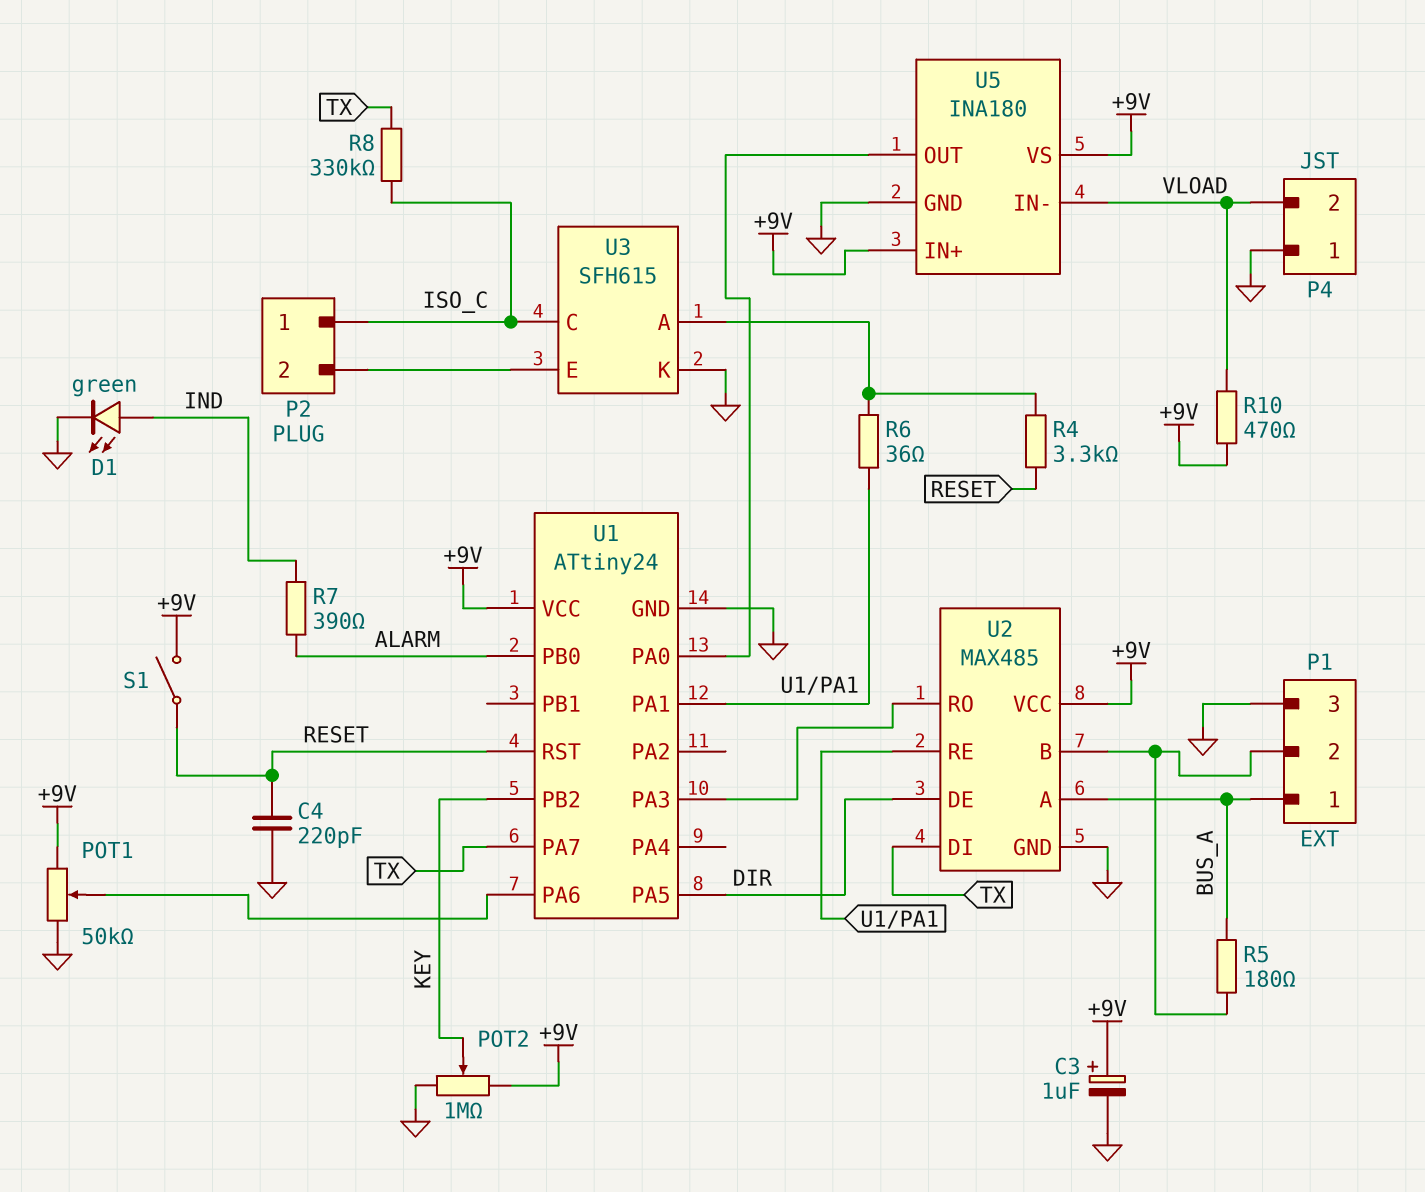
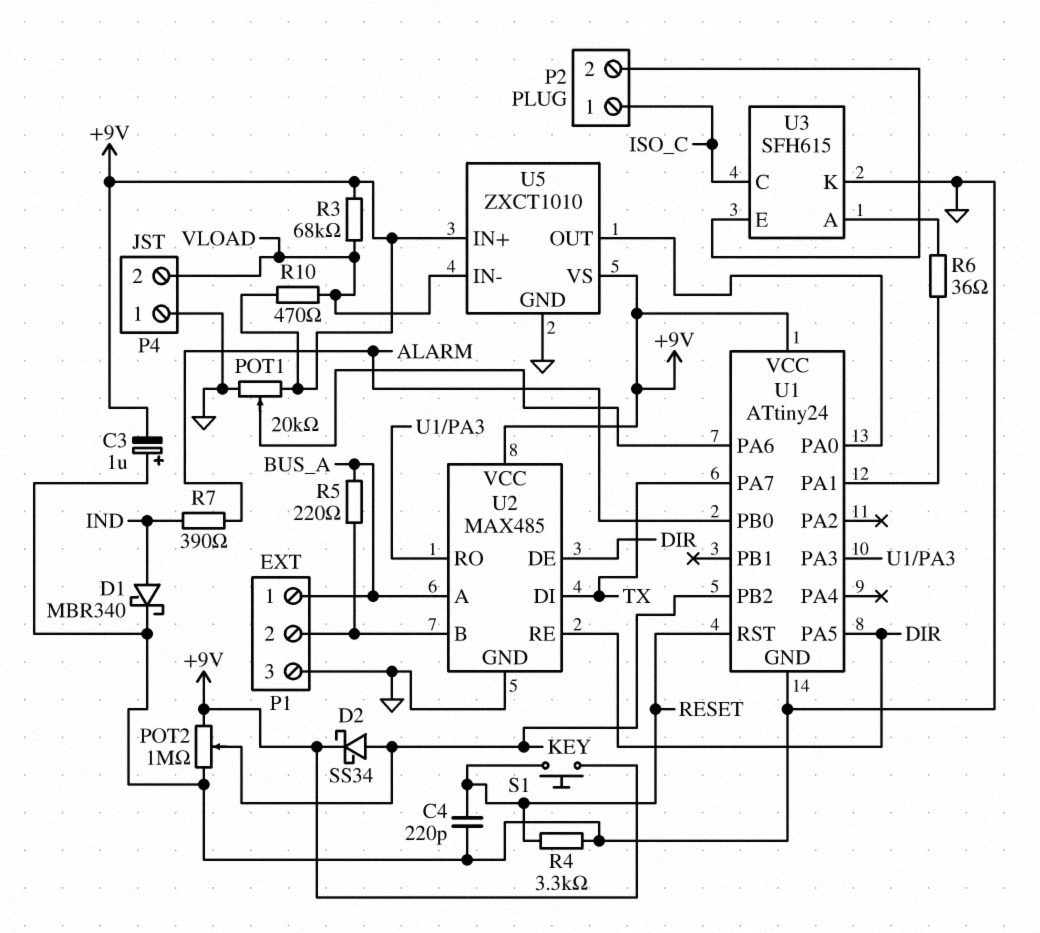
C3: 1uF (plus +9V, minus GND) -> 1uF (plus GND, minus +9V)
D1: LED green (A IND, K GND) -> schottky MBR340 (A IND, K GND)
D2: none -> schottky SS34 (A KEY, K +9V)
POT1: 50k (+9V, GND, wiper U1/PA6) -> 20k (+9V, GND, wiper U1/PA6)
R3: none -> 68k (+9V, VLOAD)
R4: 3.3k (RESET, U3/A) -> 3.3k (GND, RESET)
R5: 180 (BUS_A, P1/2) -> 220 (BUS_A, P1/2)
R8: 330k (ISO_C, TX) -> none
S1: switch (+9V, RESET) -> button (+9V, RESET)
U2 pin RE: U1/PA1 -> DIR
U5: INA180 -> ZXCT1010

